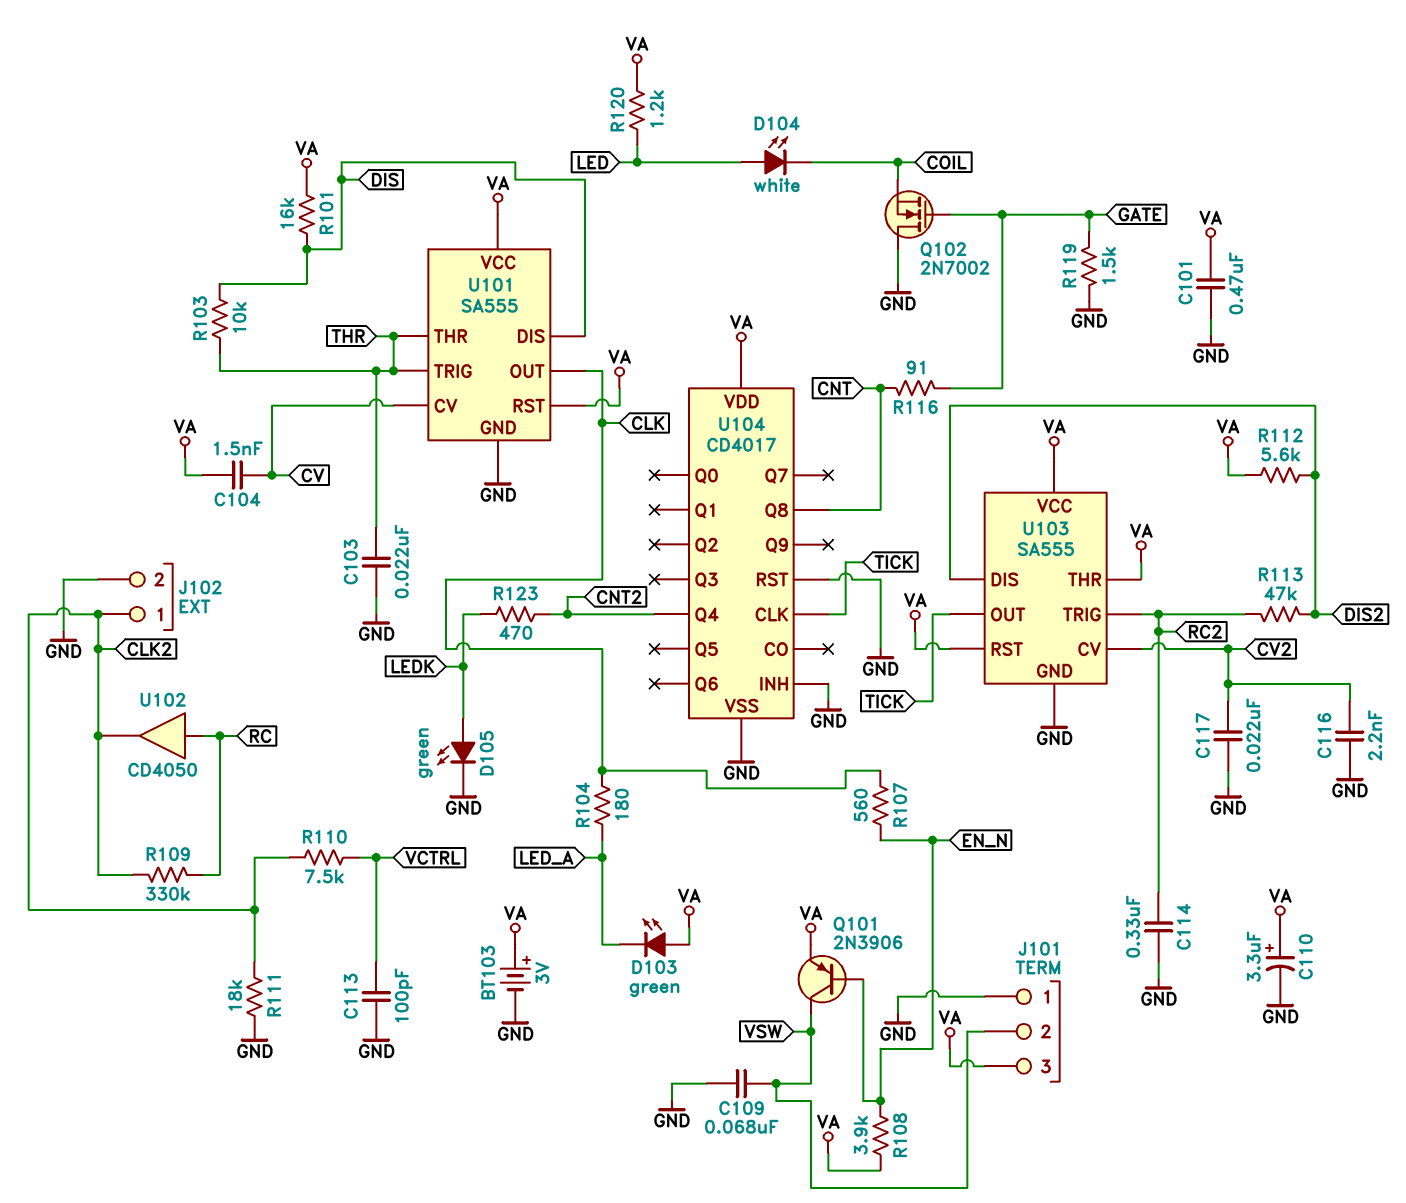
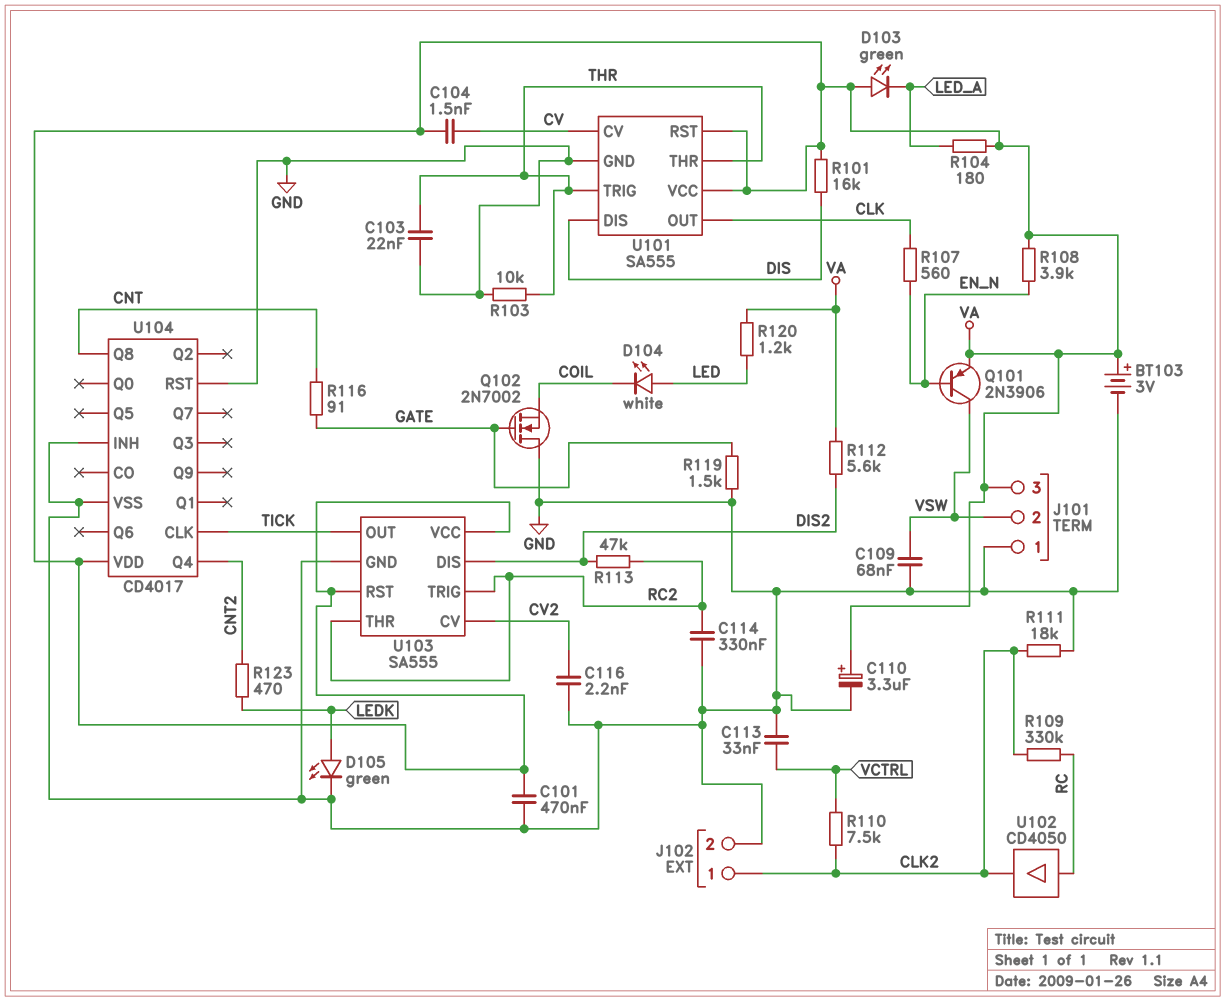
C113: 100pF (GND, VCTRL) -> 33nF (GND, VCTRL)
C117: 22nF (CV2, GND) -> none
R103: 10k (DIS, THR) -> 10k (GND, THR)
R104: 180 (CLK, LED_A) -> 180 (LED_A, VA)
U103 pin THR: VA -> RC2

